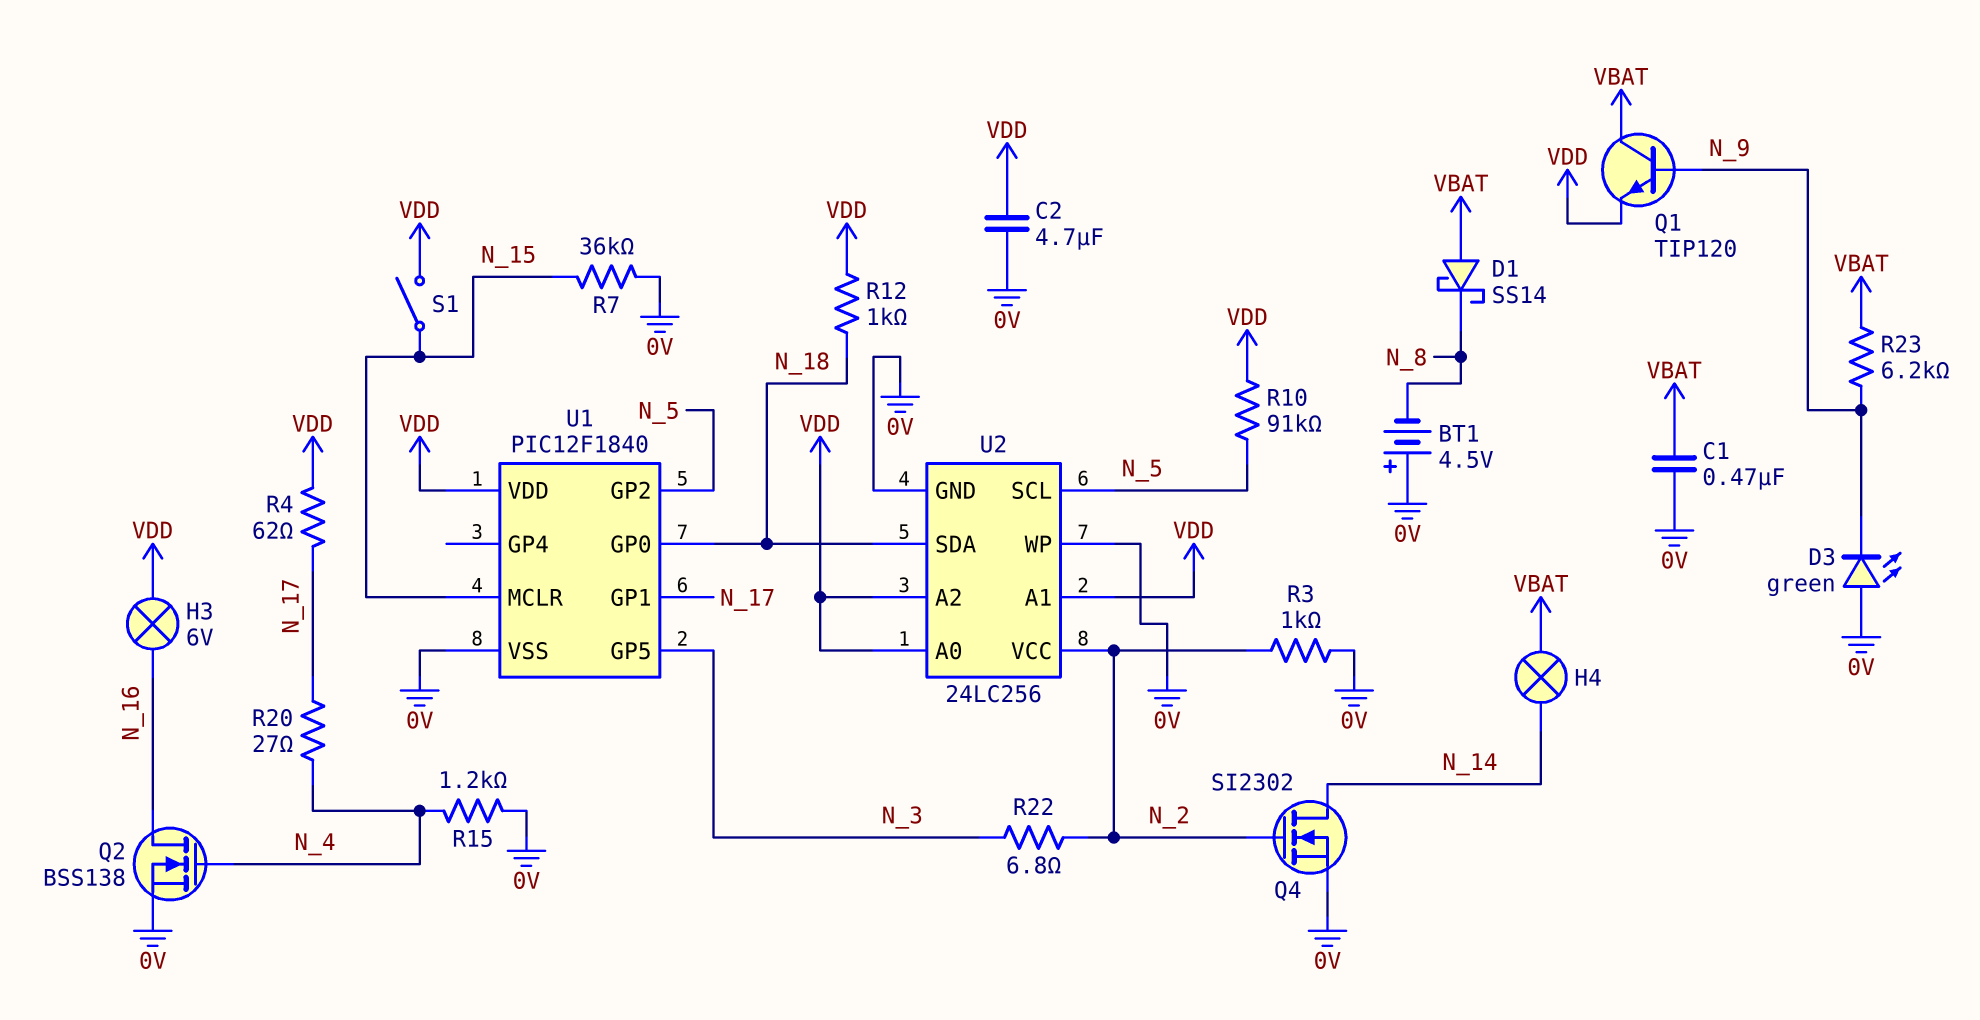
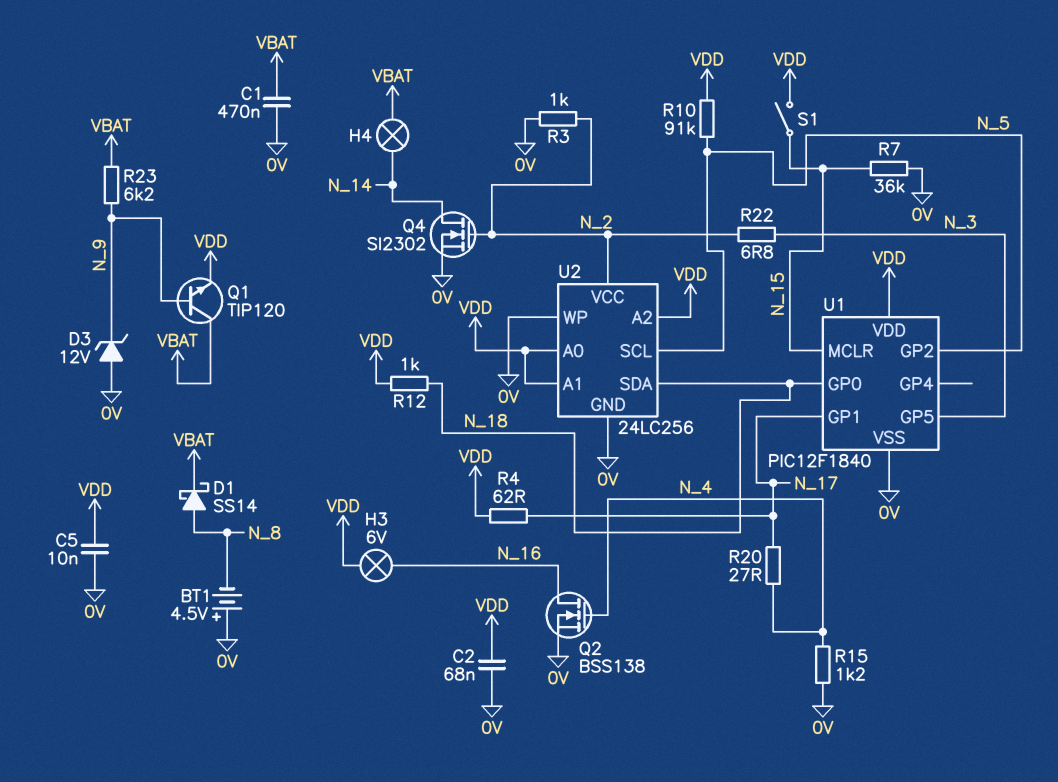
C2: 4.7uF (0V, VDD) -> 68nF (0V, VDD)
C5: none -> 10nF (0V, VDD)
D1: schottky SS14 (A VBAT, K N_8) -> schottky SS14 (A N_8, K VBAT)
D3: LED green (A 0V, K N_9) -> zener 12V (A 0V, K N_9)

